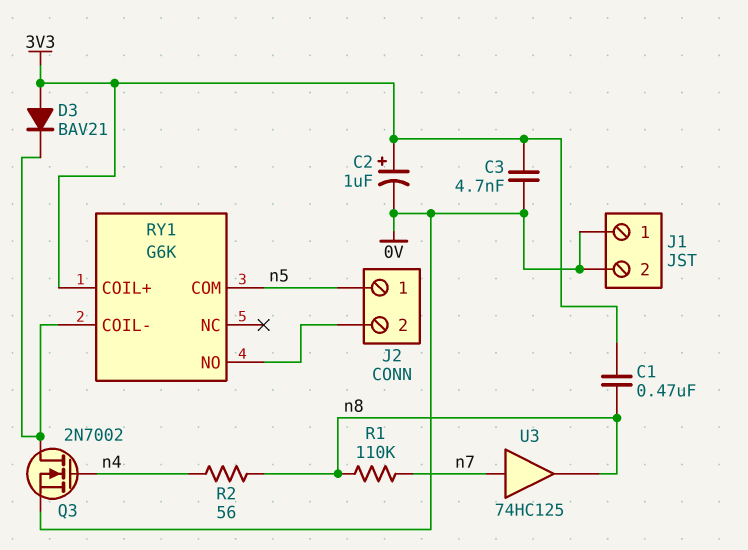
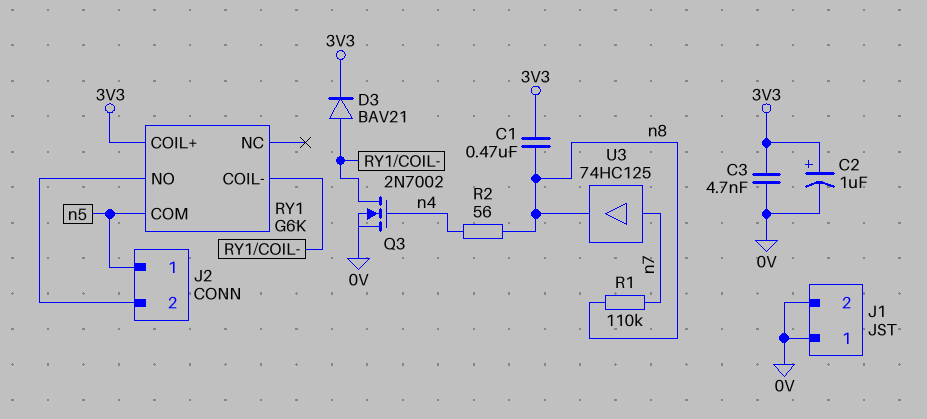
D3: diode BAV21 (A 3V3, K RY1/COIL-) -> diode BAV21 (A RY1/COIL-, K 3V3)

